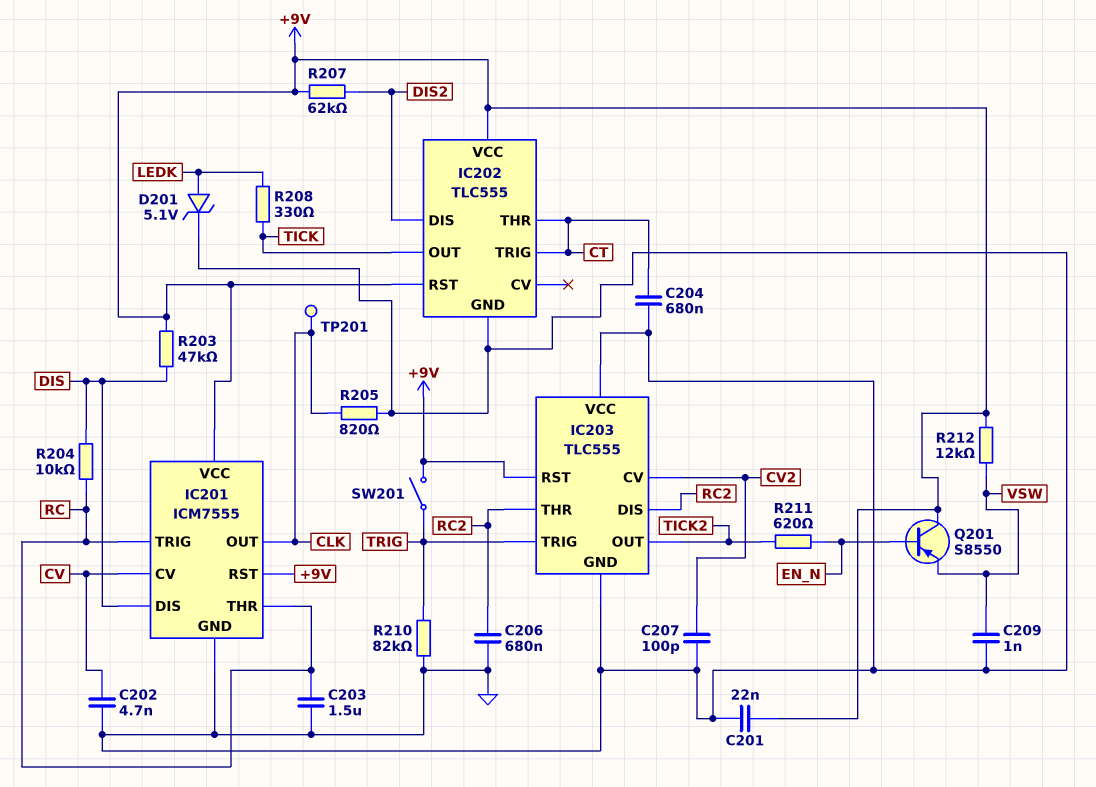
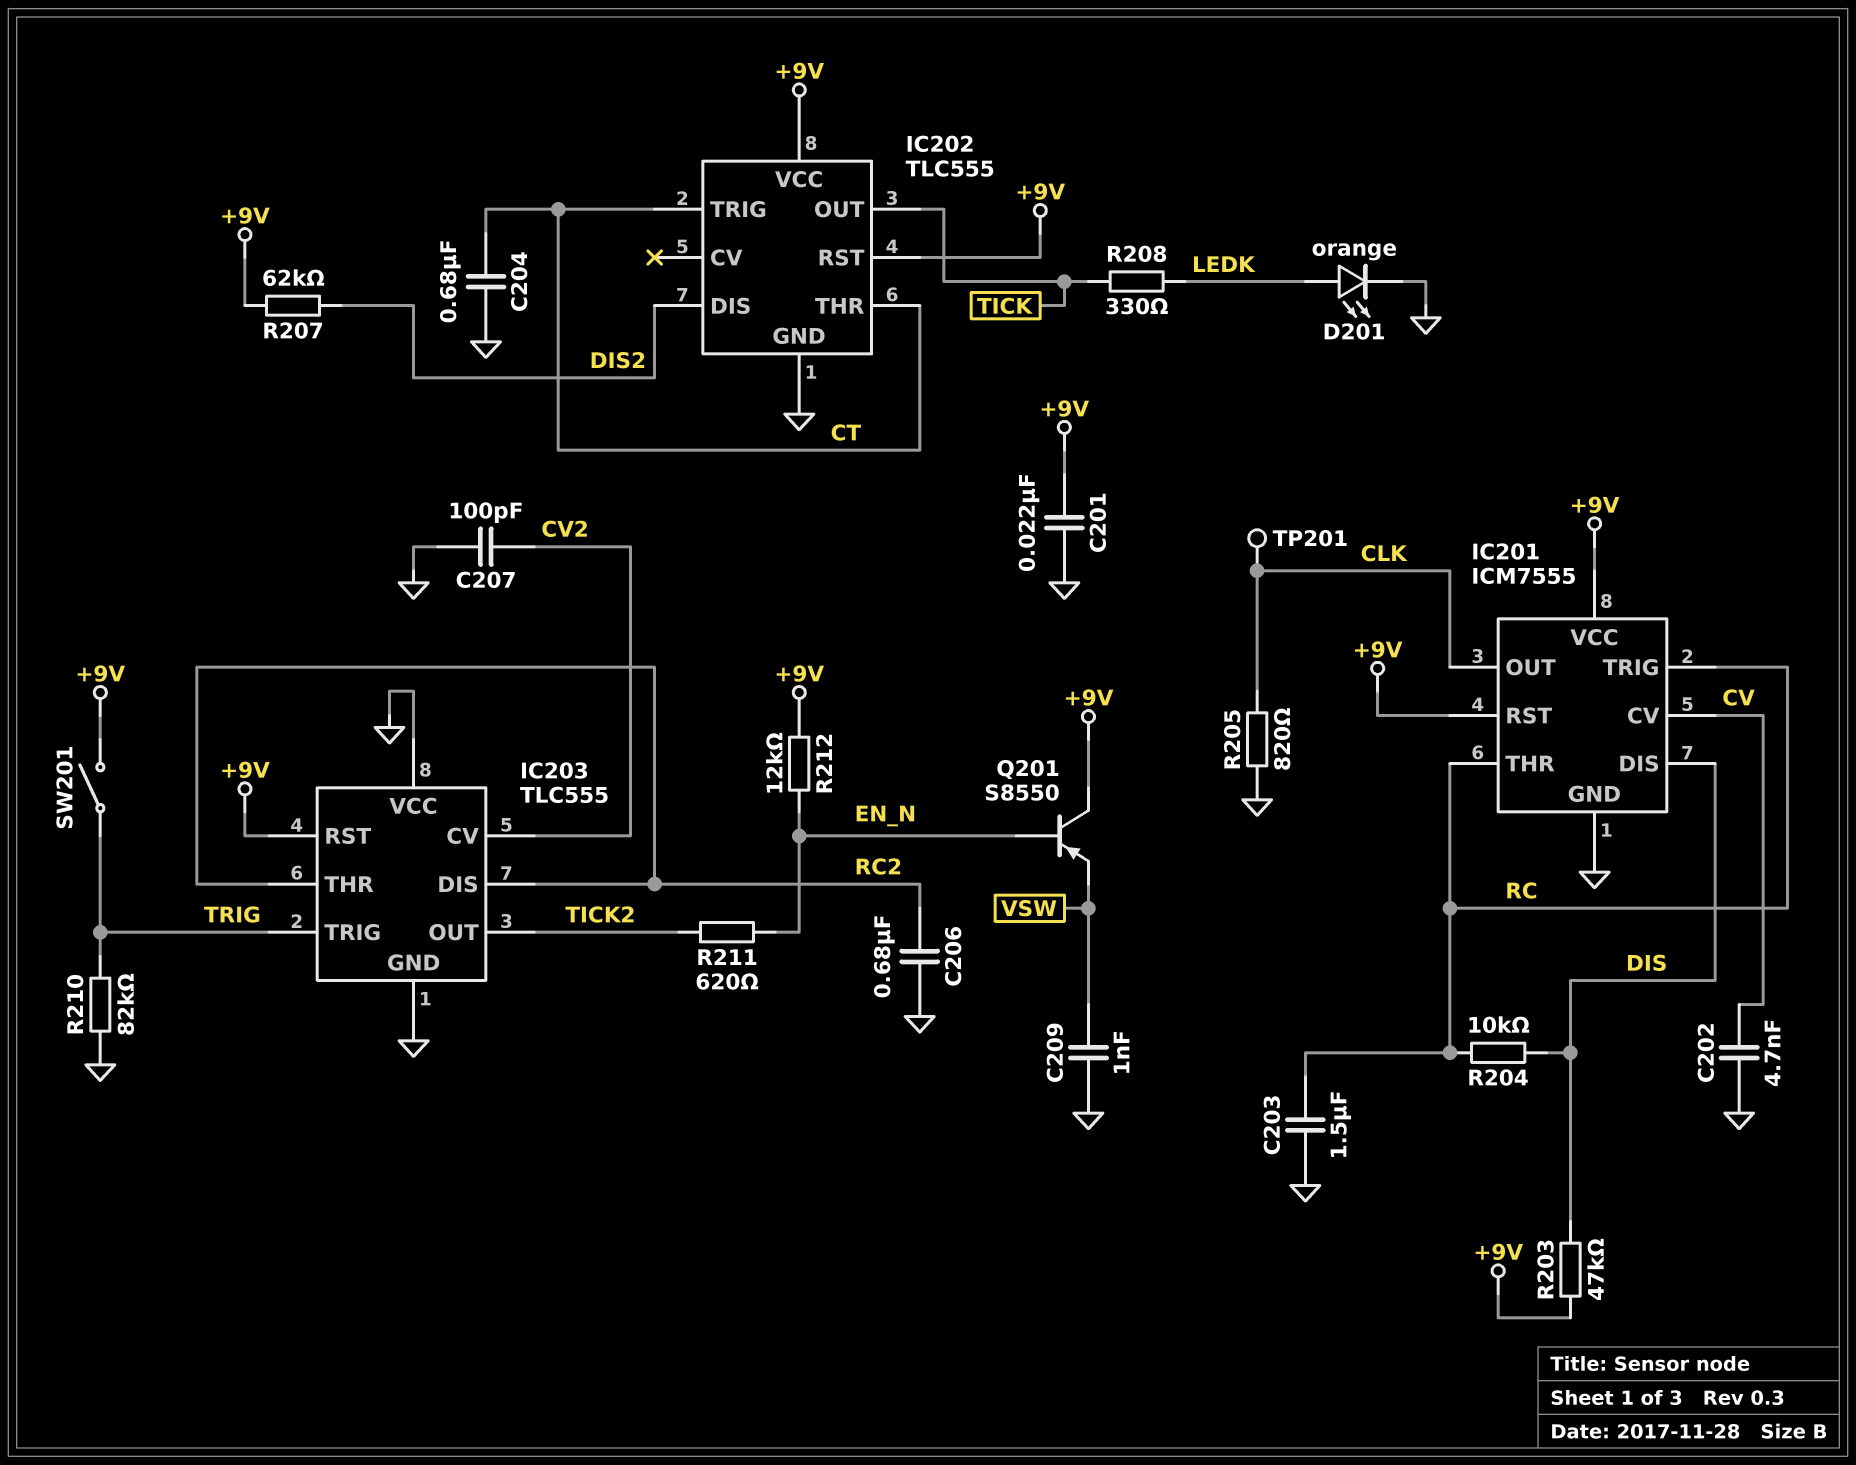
D201: zener 5.1V (A LEDK, K GND) -> LED orange (A LEDK, K GND)
R212: 12k (+9V, VSW) -> 12k (+9V, EN_N)

